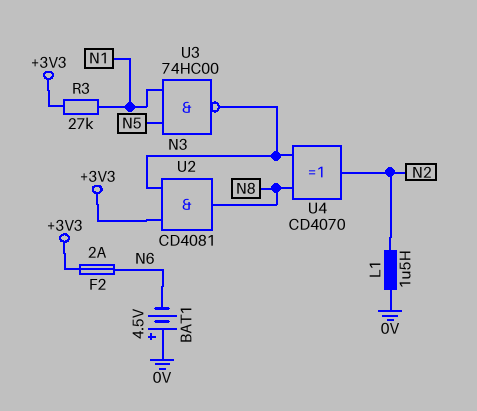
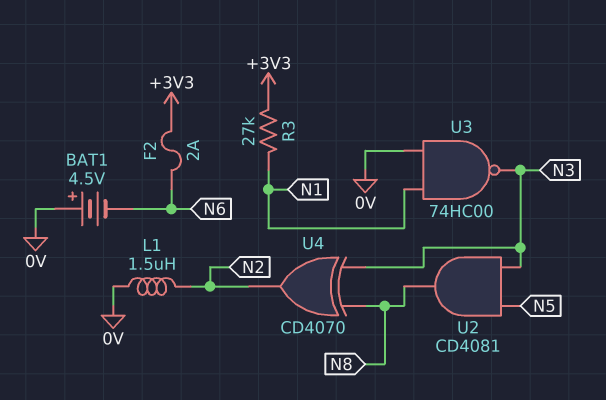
U2: AND CD4081 (in +3V3, in N3, out N8) -> AND CD4081 (in N3, in N5, out N8)
U3: NAND 74HC00 (in N1, in N5, out N3) -> NAND 74HC00 (in 0V, in N1, out N3)

